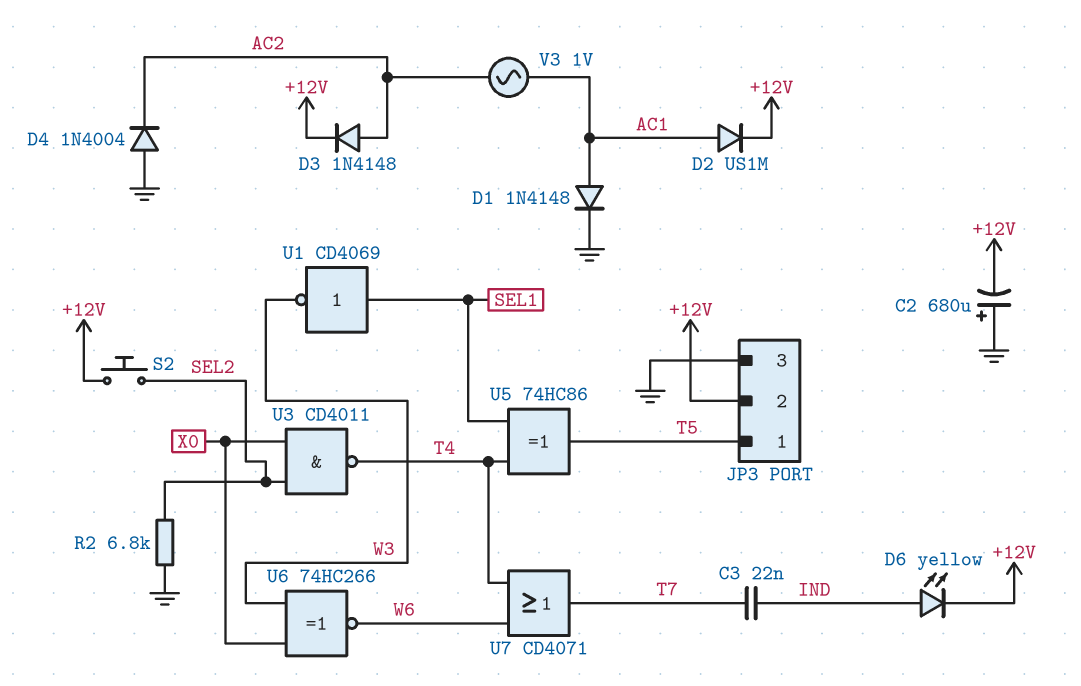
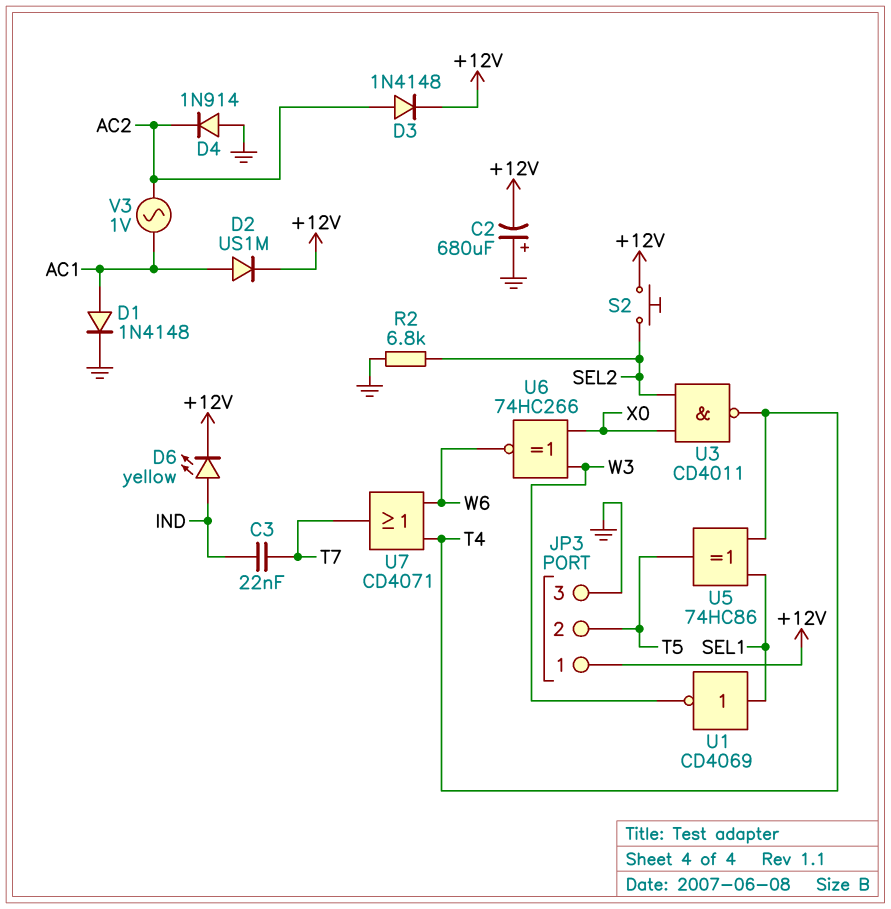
D4: diode 1N4004 (A GND, K AC2) -> diode 1N914 (A GND, K AC2)
JP3 pin 1: T5 -> +12V
JP3 pin 2: +12V -> T5

